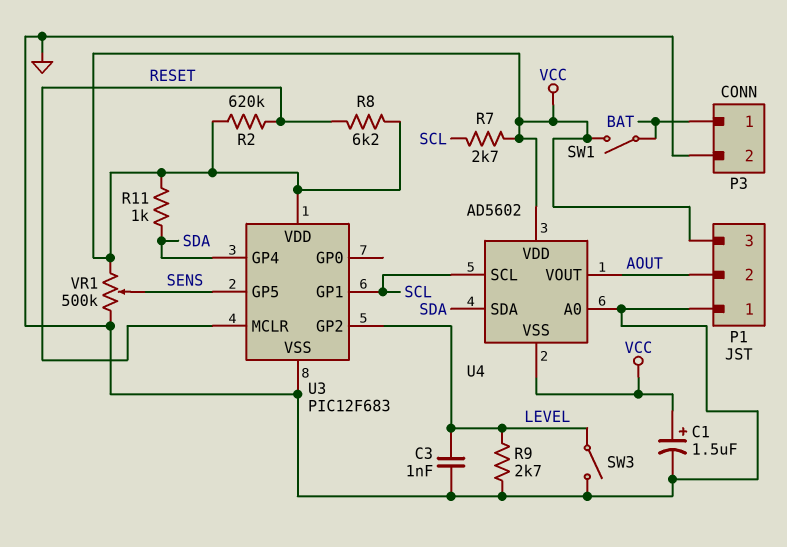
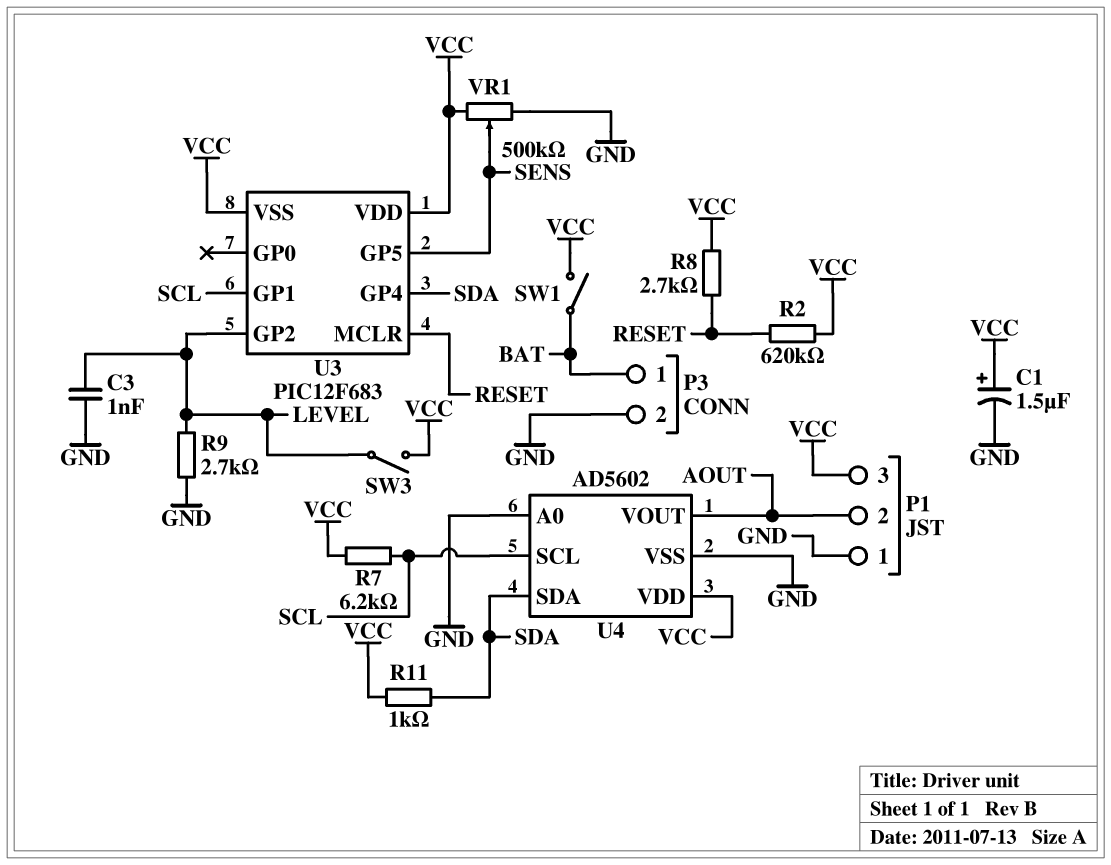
R7: 2.7k (SCL, VCC) -> 6.2k (SCL, VCC)
R8: 6.2k (RESET, VCC) -> 2.7k (RESET, VCC)
SW3: switch (GND, LEVEL) -> switch (LEVEL, VCC)
U3 pin VSS: GND -> VCC
U4 pin VSS: VCC -> GND

